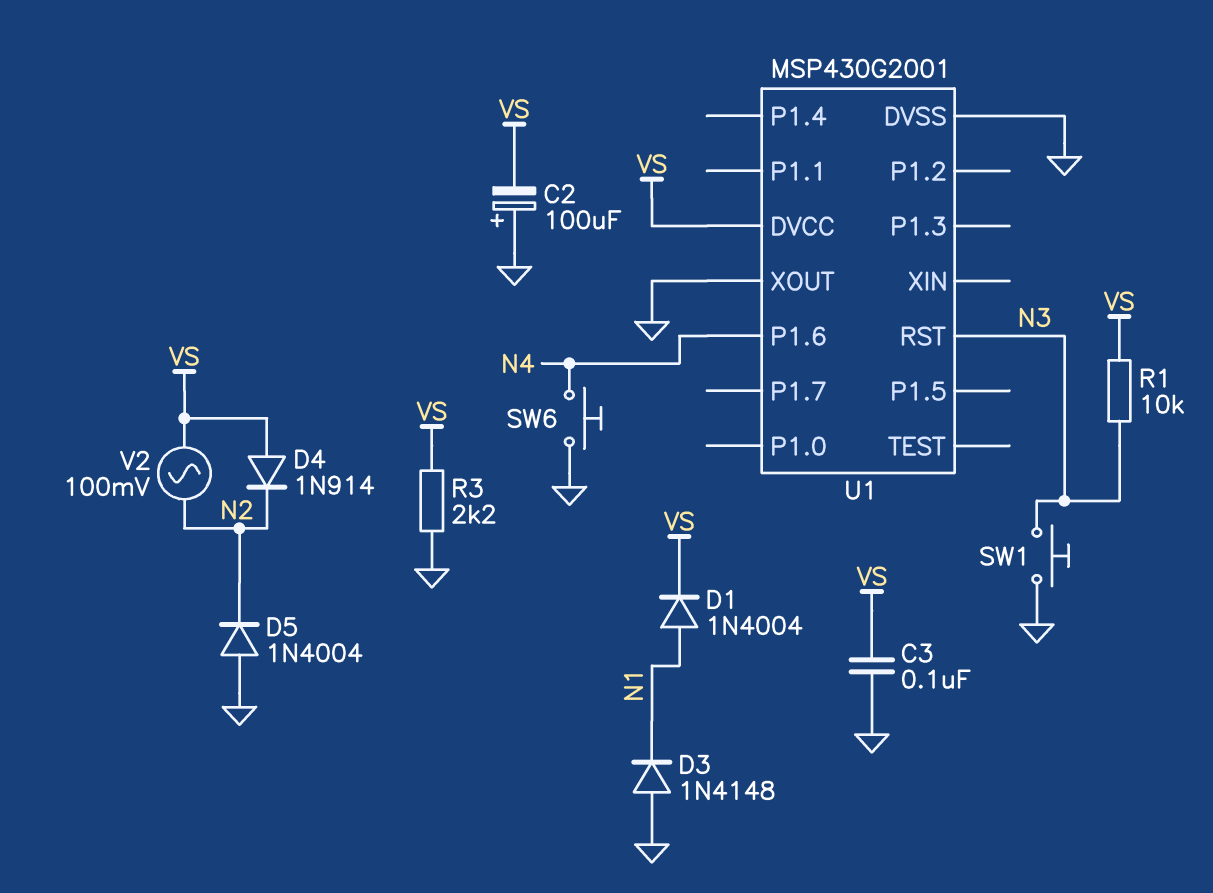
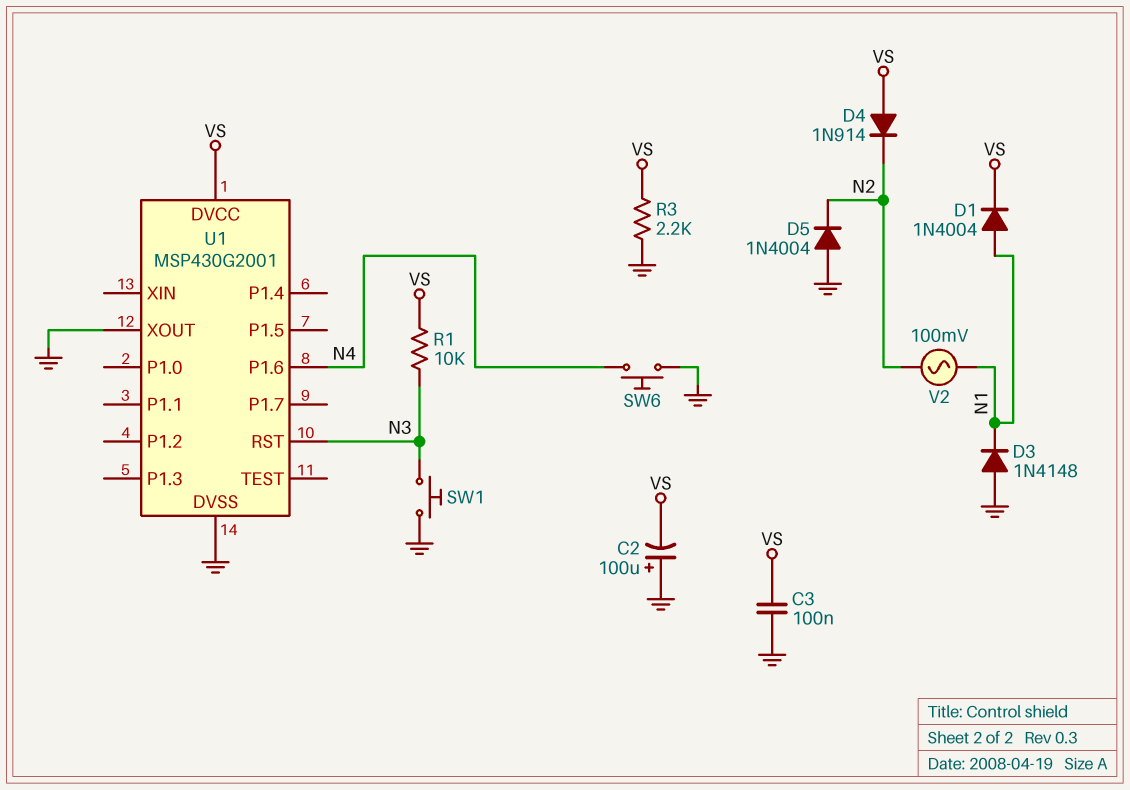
V2: AC 100mV (N2, VS) -> AC 100mV (N1, N2)

